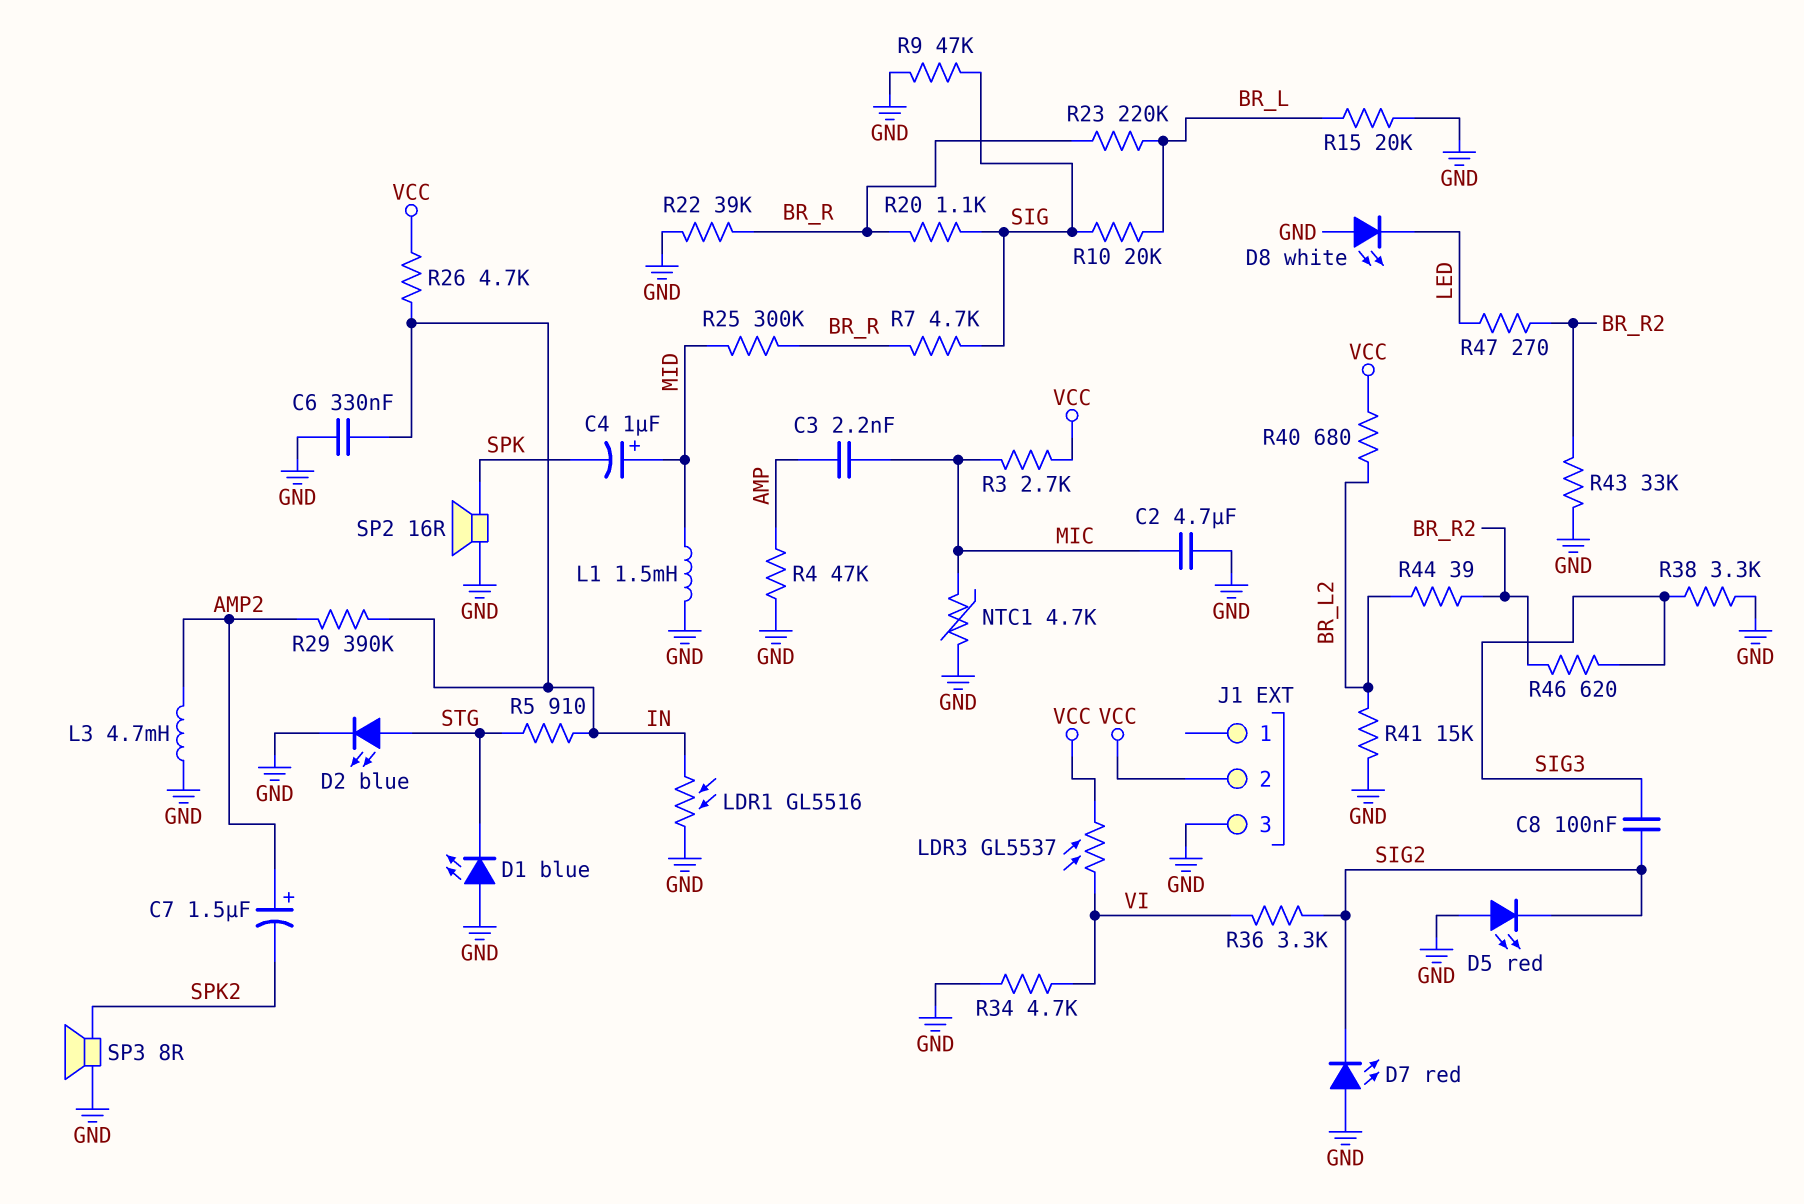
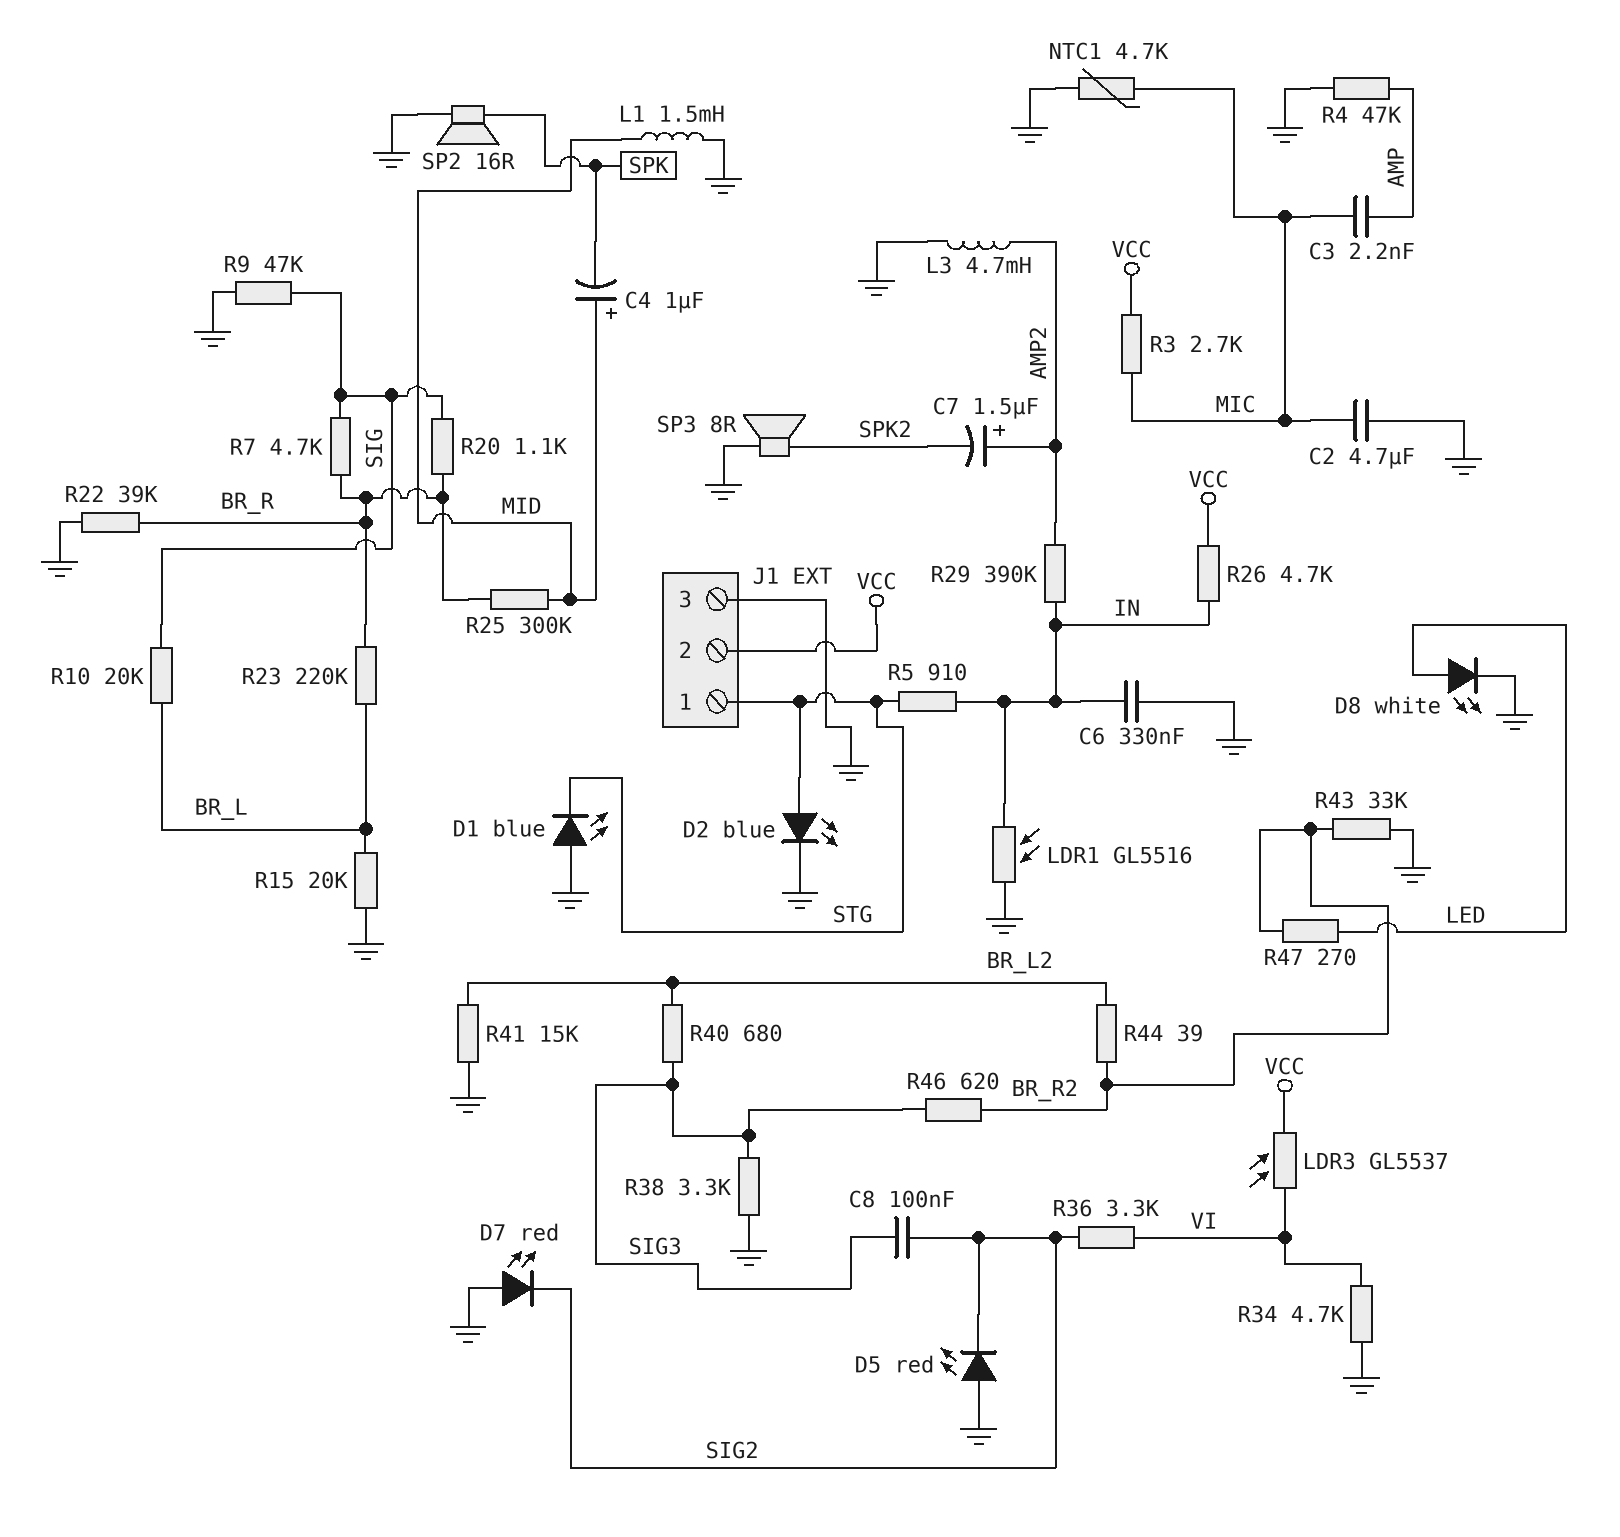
D8: LED white (A GND, K LED) -> LED white (A LED, K GND)
J1 pin 1: none -> STG
R40: 680 (BR_L2, VCC) -> 680 (BR_L2, SIG3)

